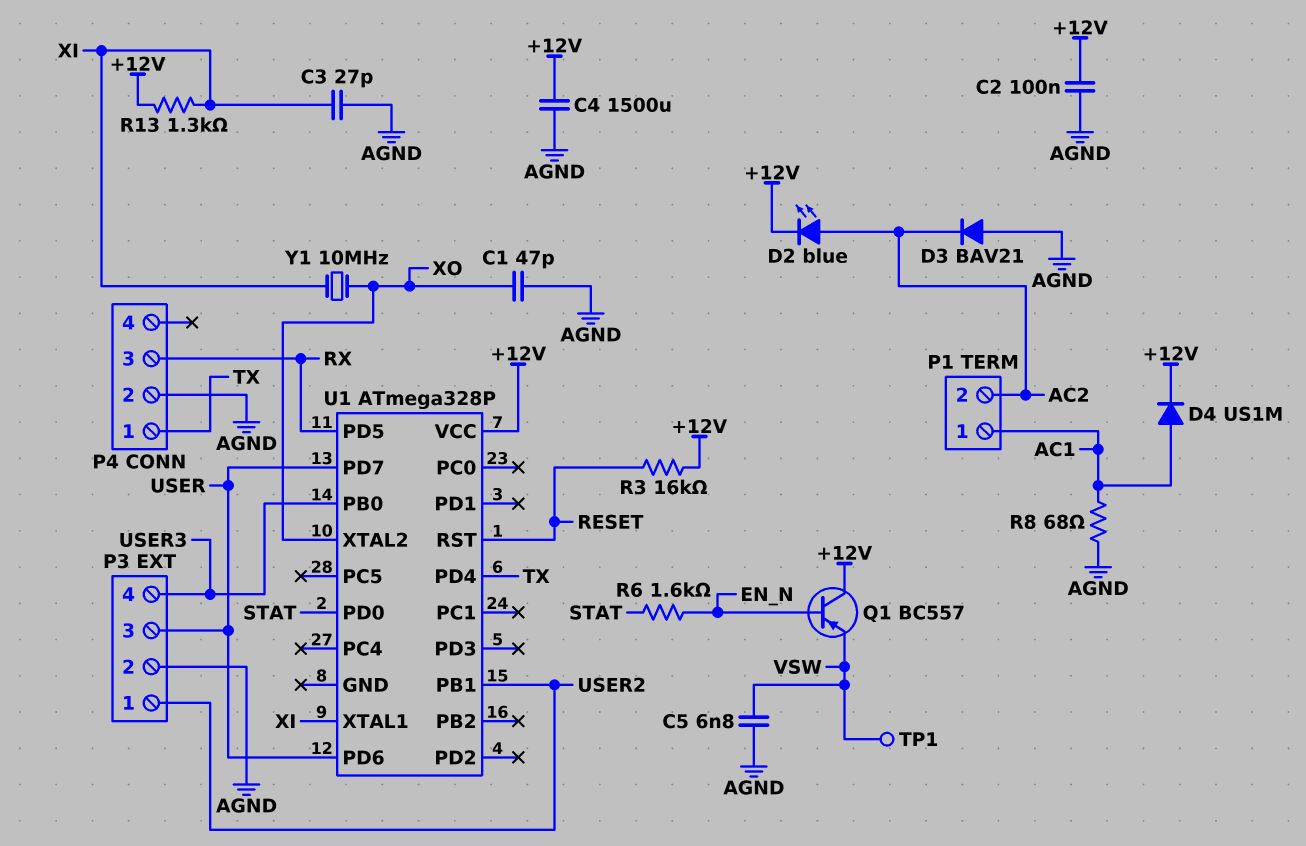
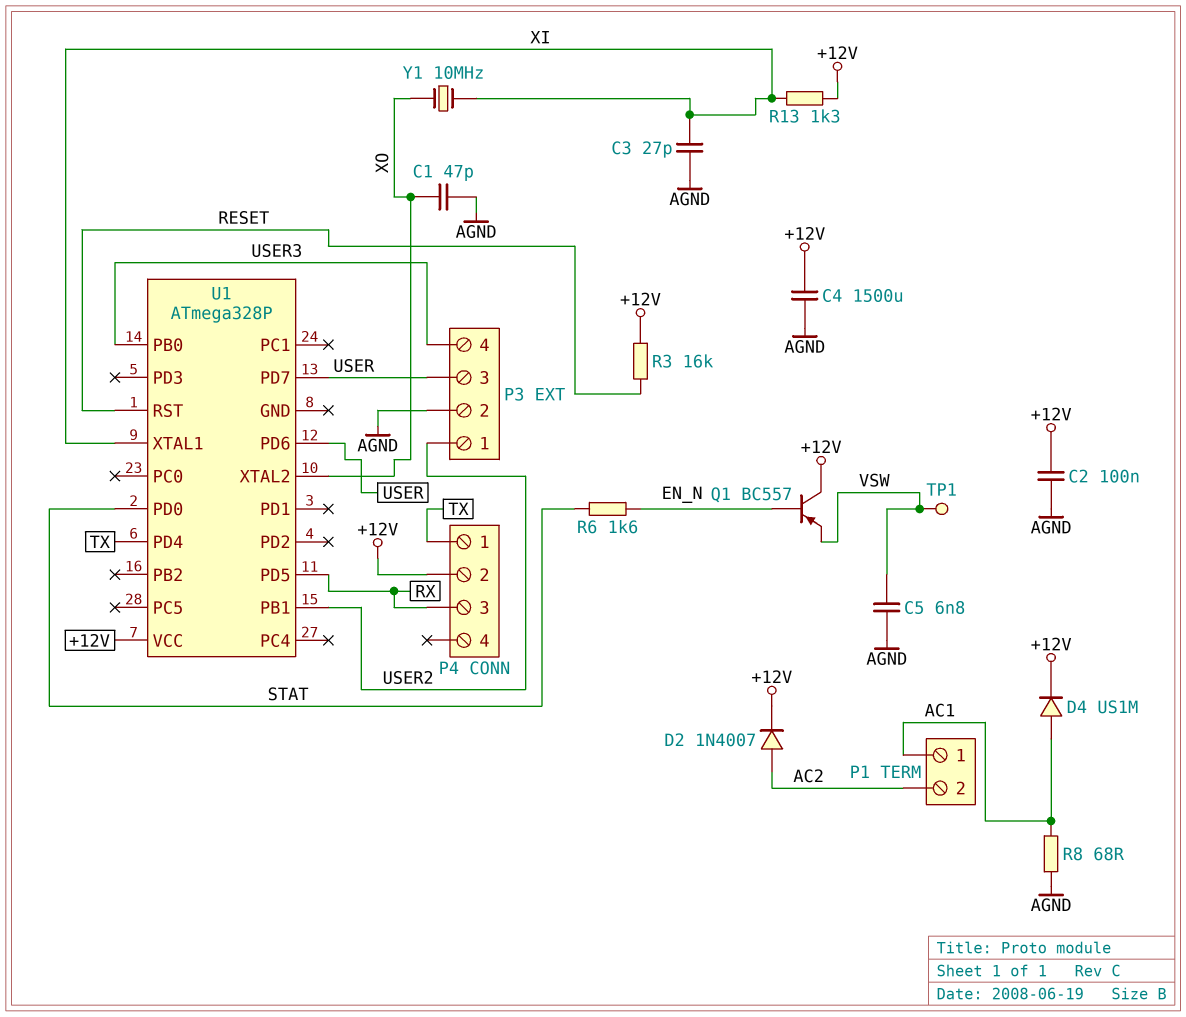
D2: LED blue (A AC2, K +12V) -> diode 1N4007 (A AC2, K +12V)
D3: diode BAV21 (A AGND, K AC2) -> none
P4 pin 2: AGND -> +12V

